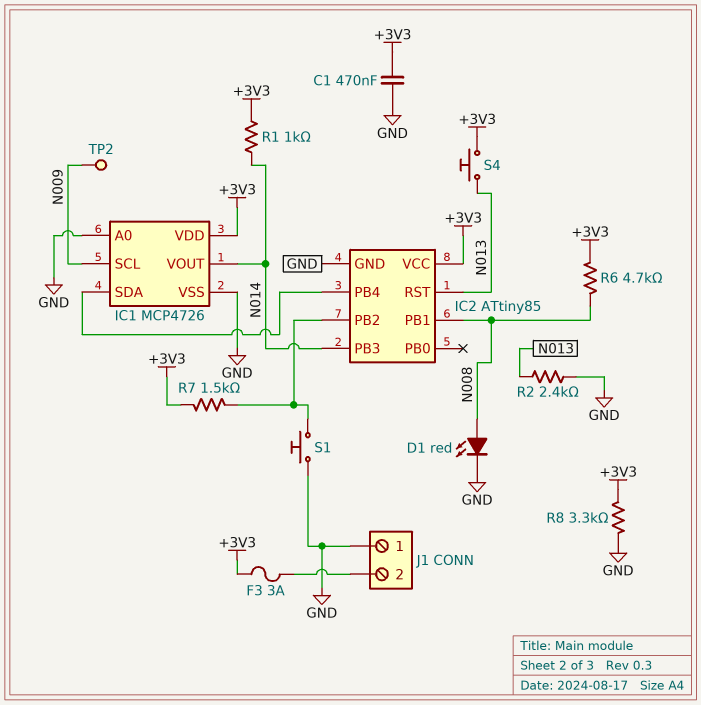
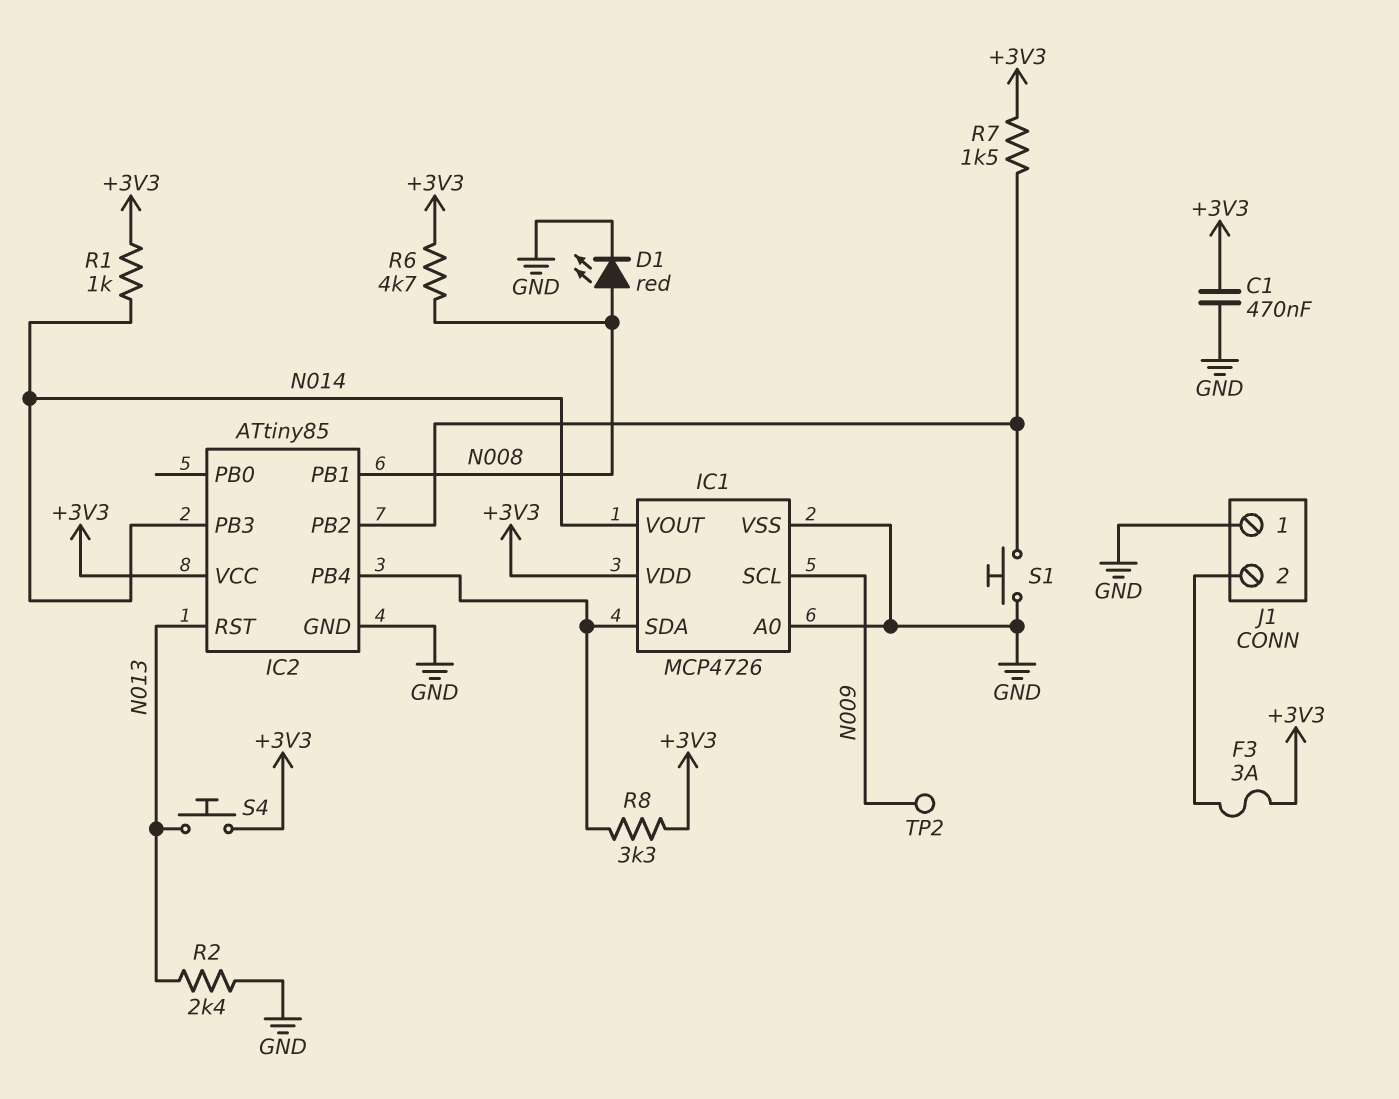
R8: 3.3k (+3V3, GND) -> 3.3k (+3V3, IC1/SDA)

